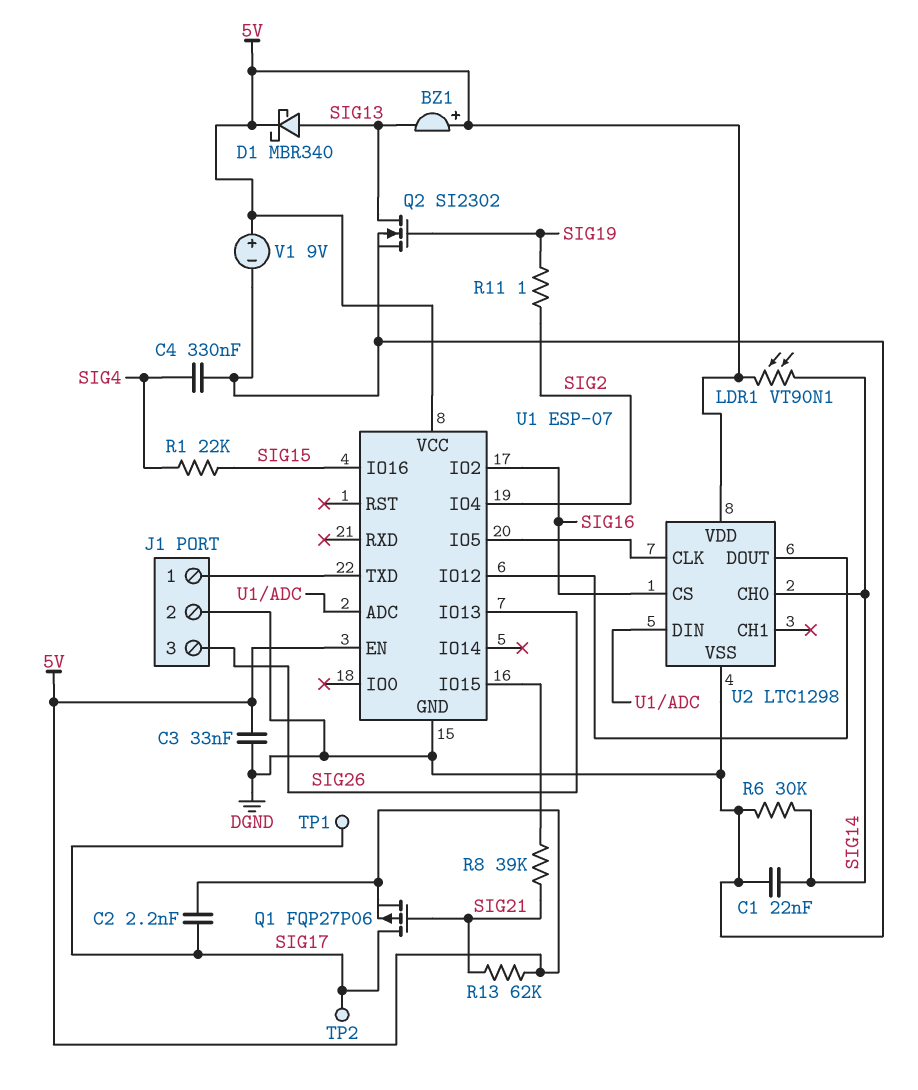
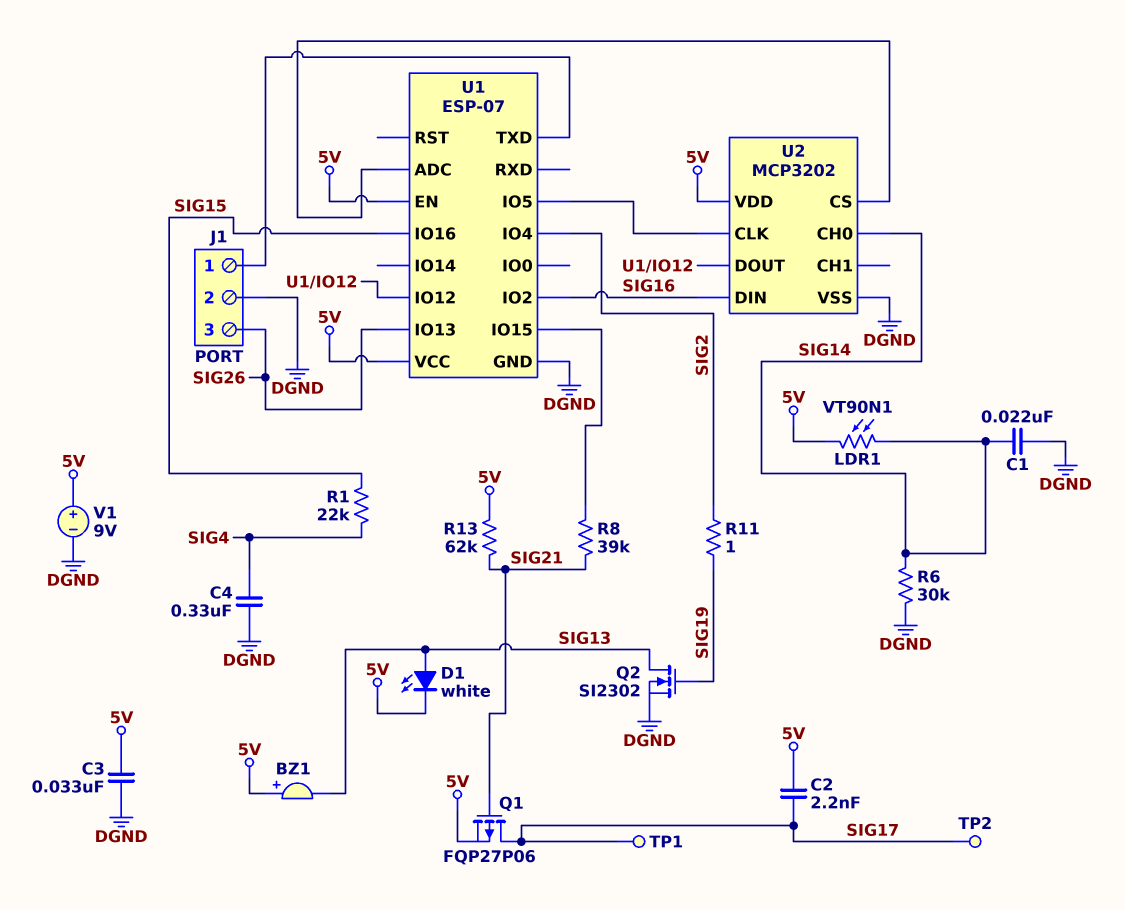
D1: schottky MBR340 (A SIG13, K 5V) -> LED white (A SIG13, K 5V)
U2: LTC1298 -> MCP3202
U2 pin CS: SIG16 -> U1/ADC
U2 pin DIN: U1/ADC -> SIG16

